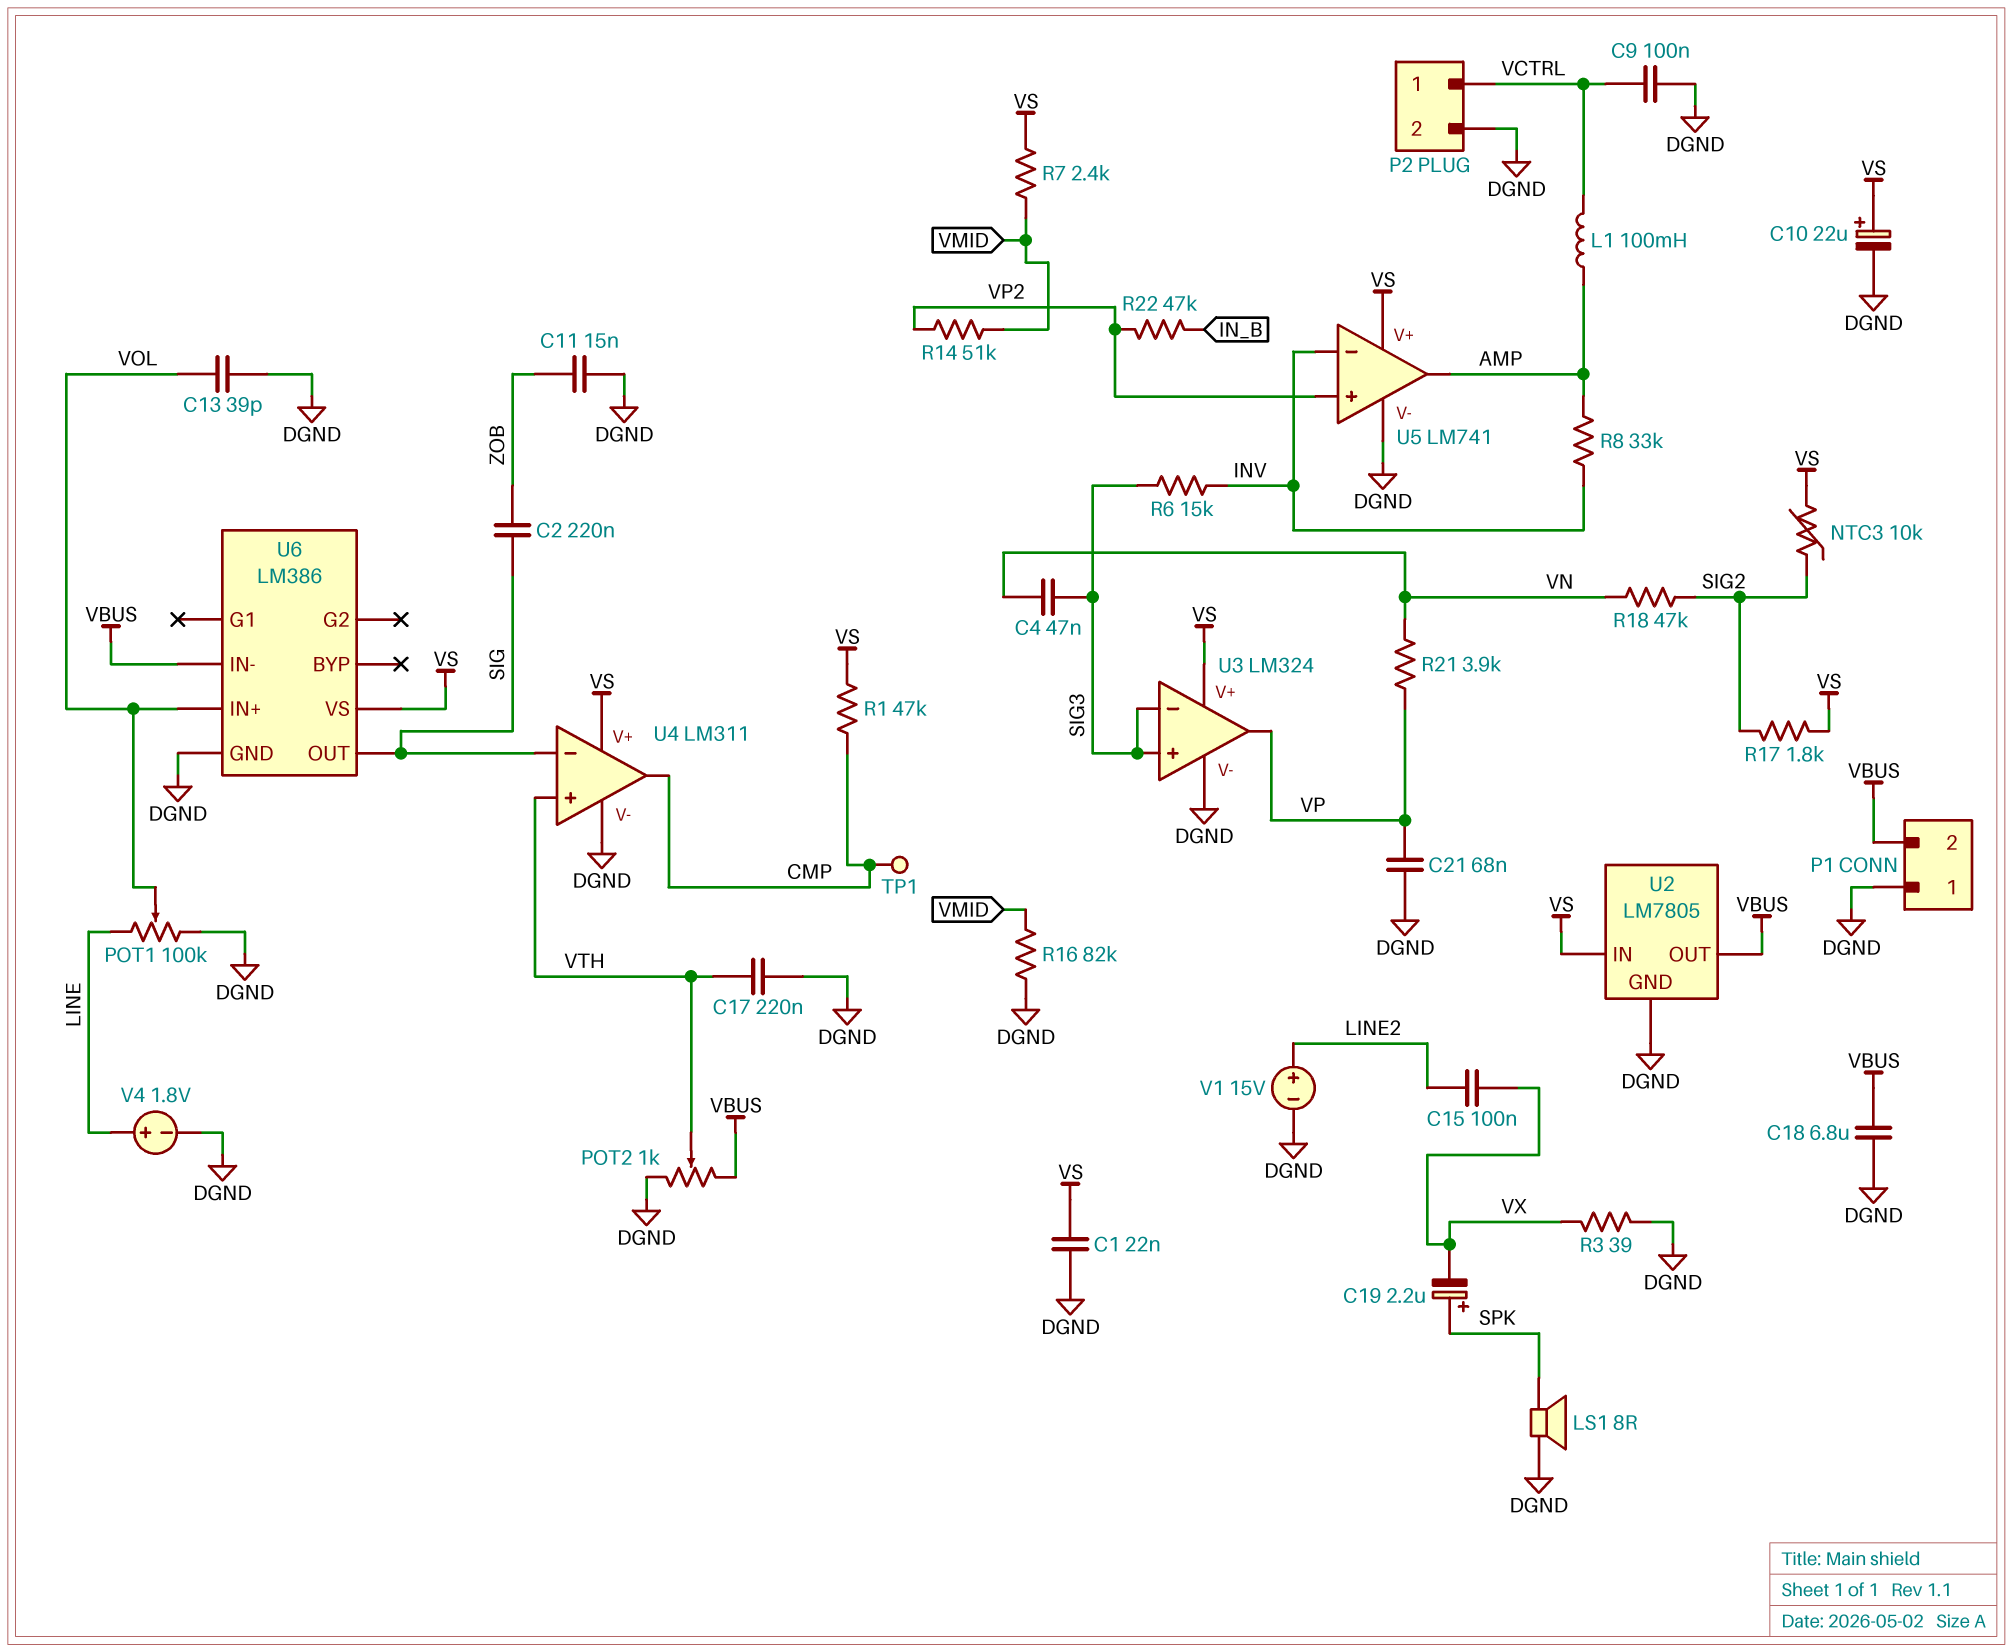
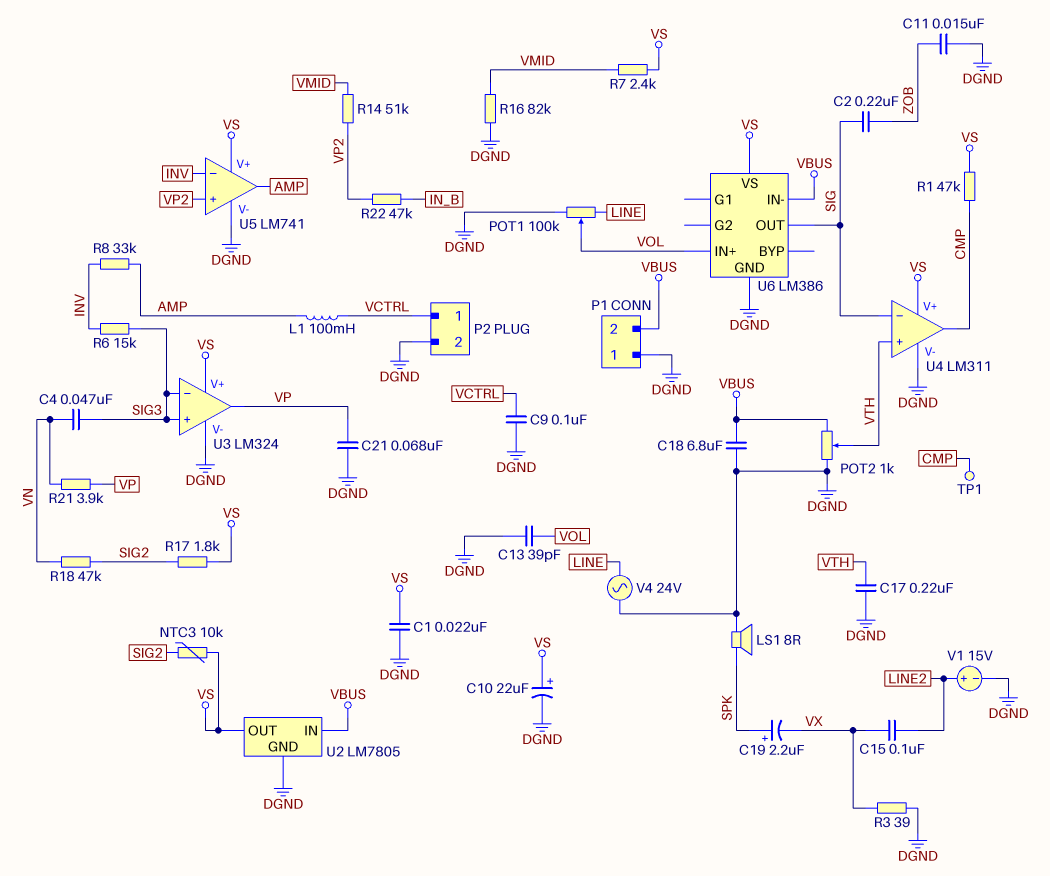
U2 pin IN: VS -> VBUS
U2 pin OUT: VBUS -> VS
V4: 1.8V (plus LINE, minus DGND) -> AC 24V (DGND, LINE)

